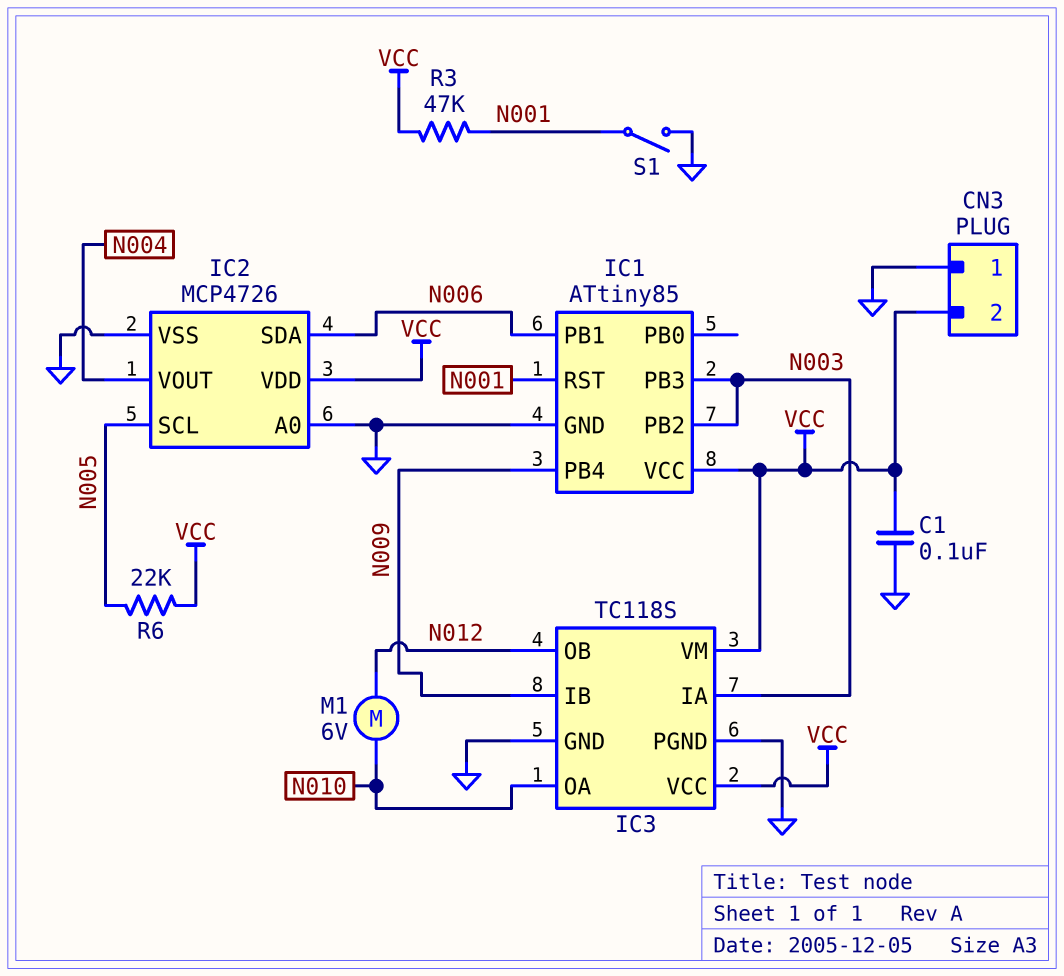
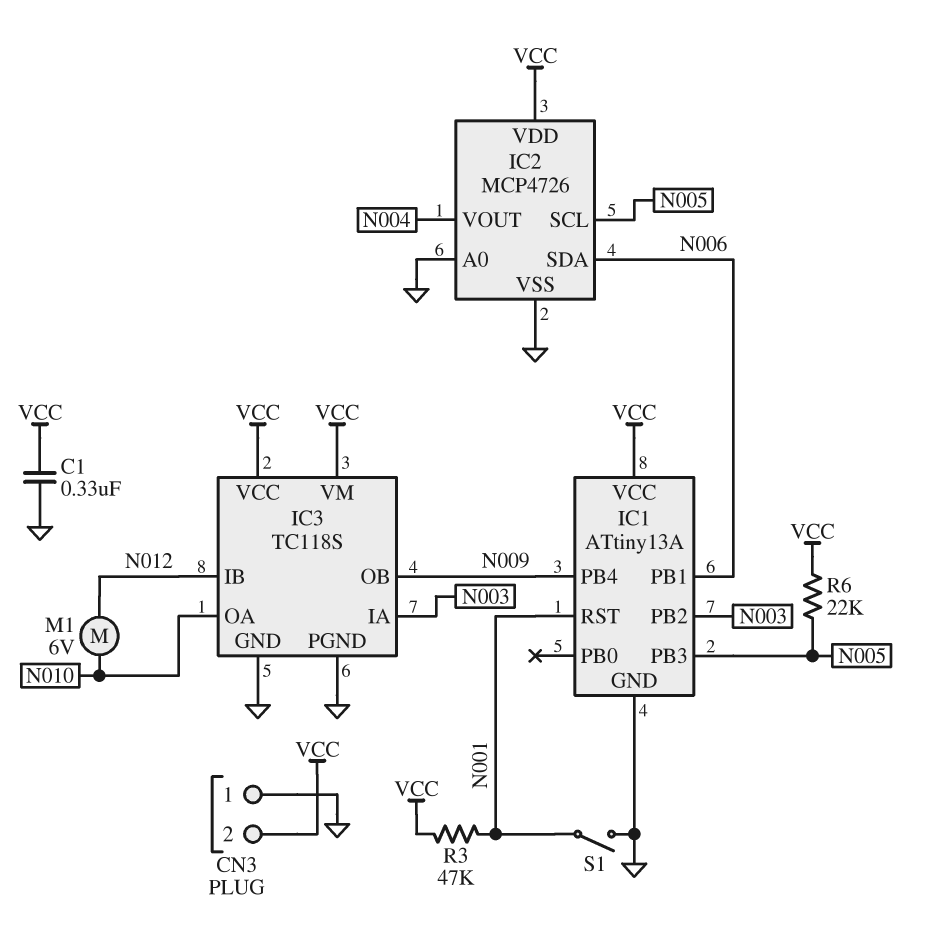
C1: 100nF (GND, VCC) -> 330nF (GND, VCC)
IC1: ATtiny85 -> ATtiny13A
IC1 pin PB3: N003 -> N005
IC3 pin IB: N009 -> N012
IC3 pin OB: N012 -> N009

